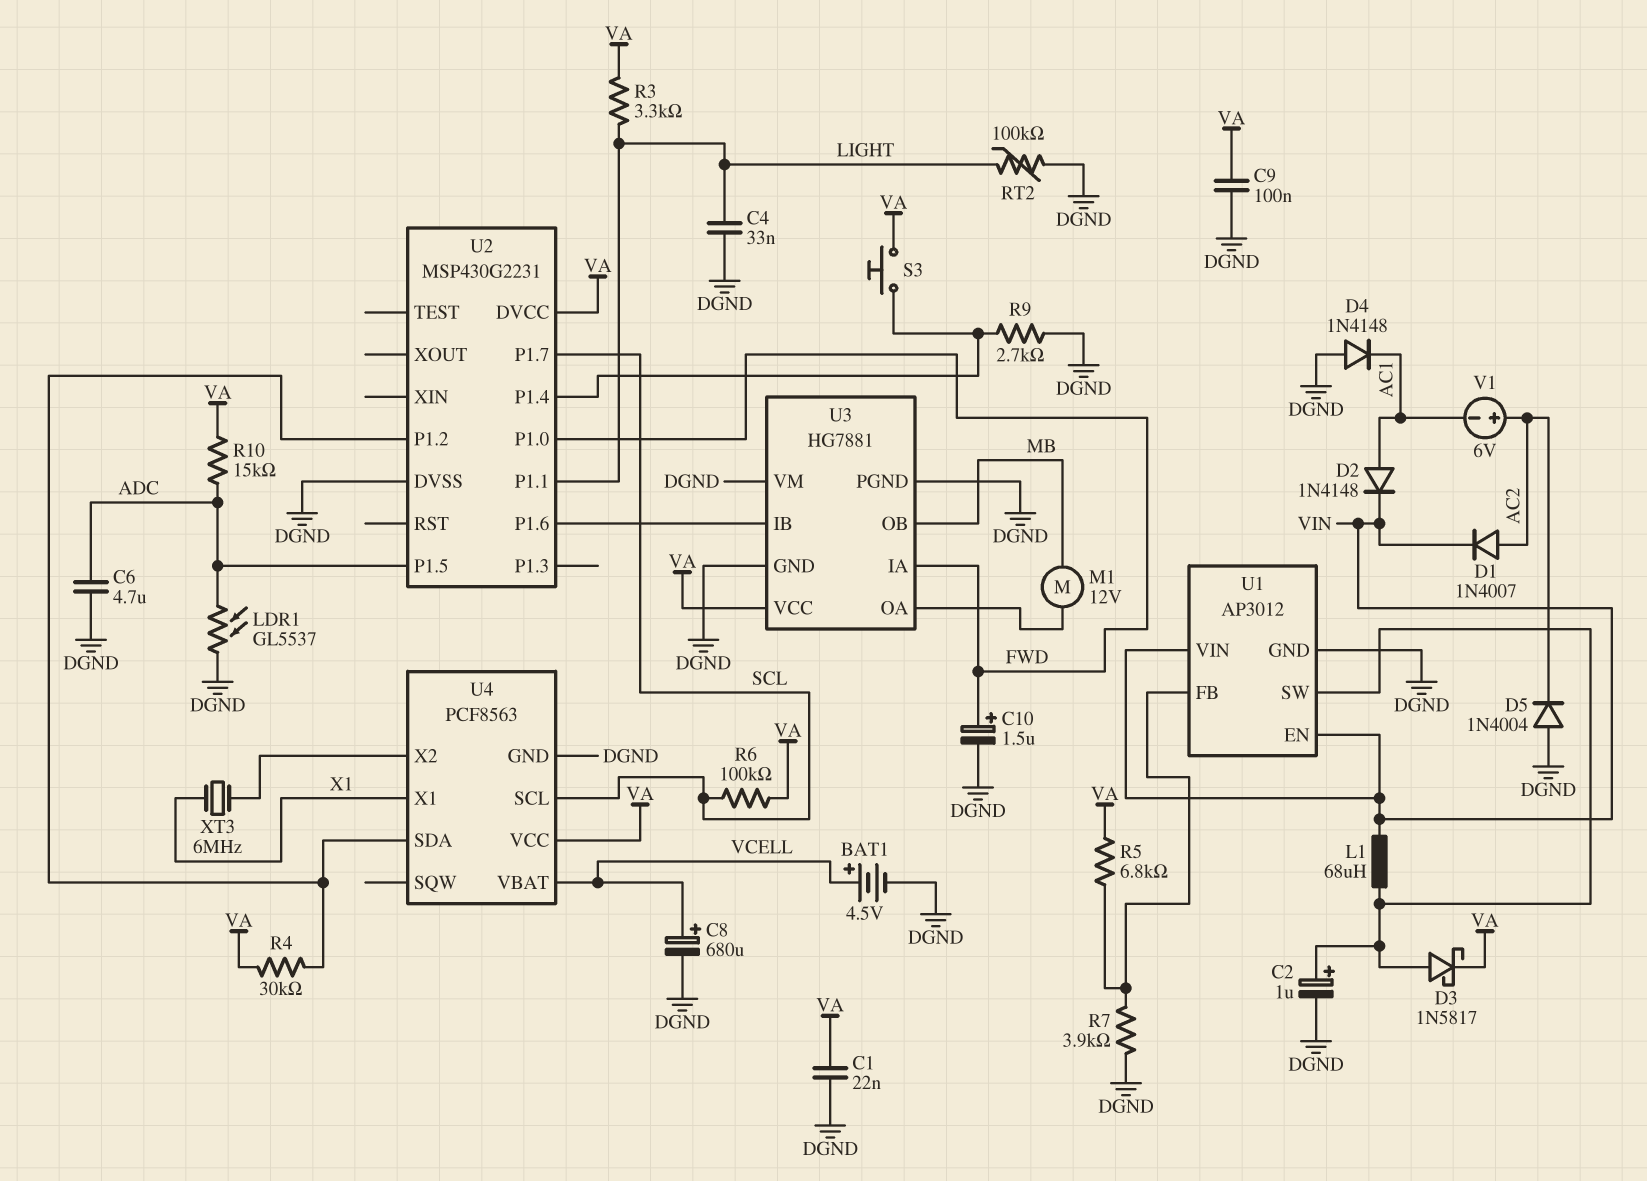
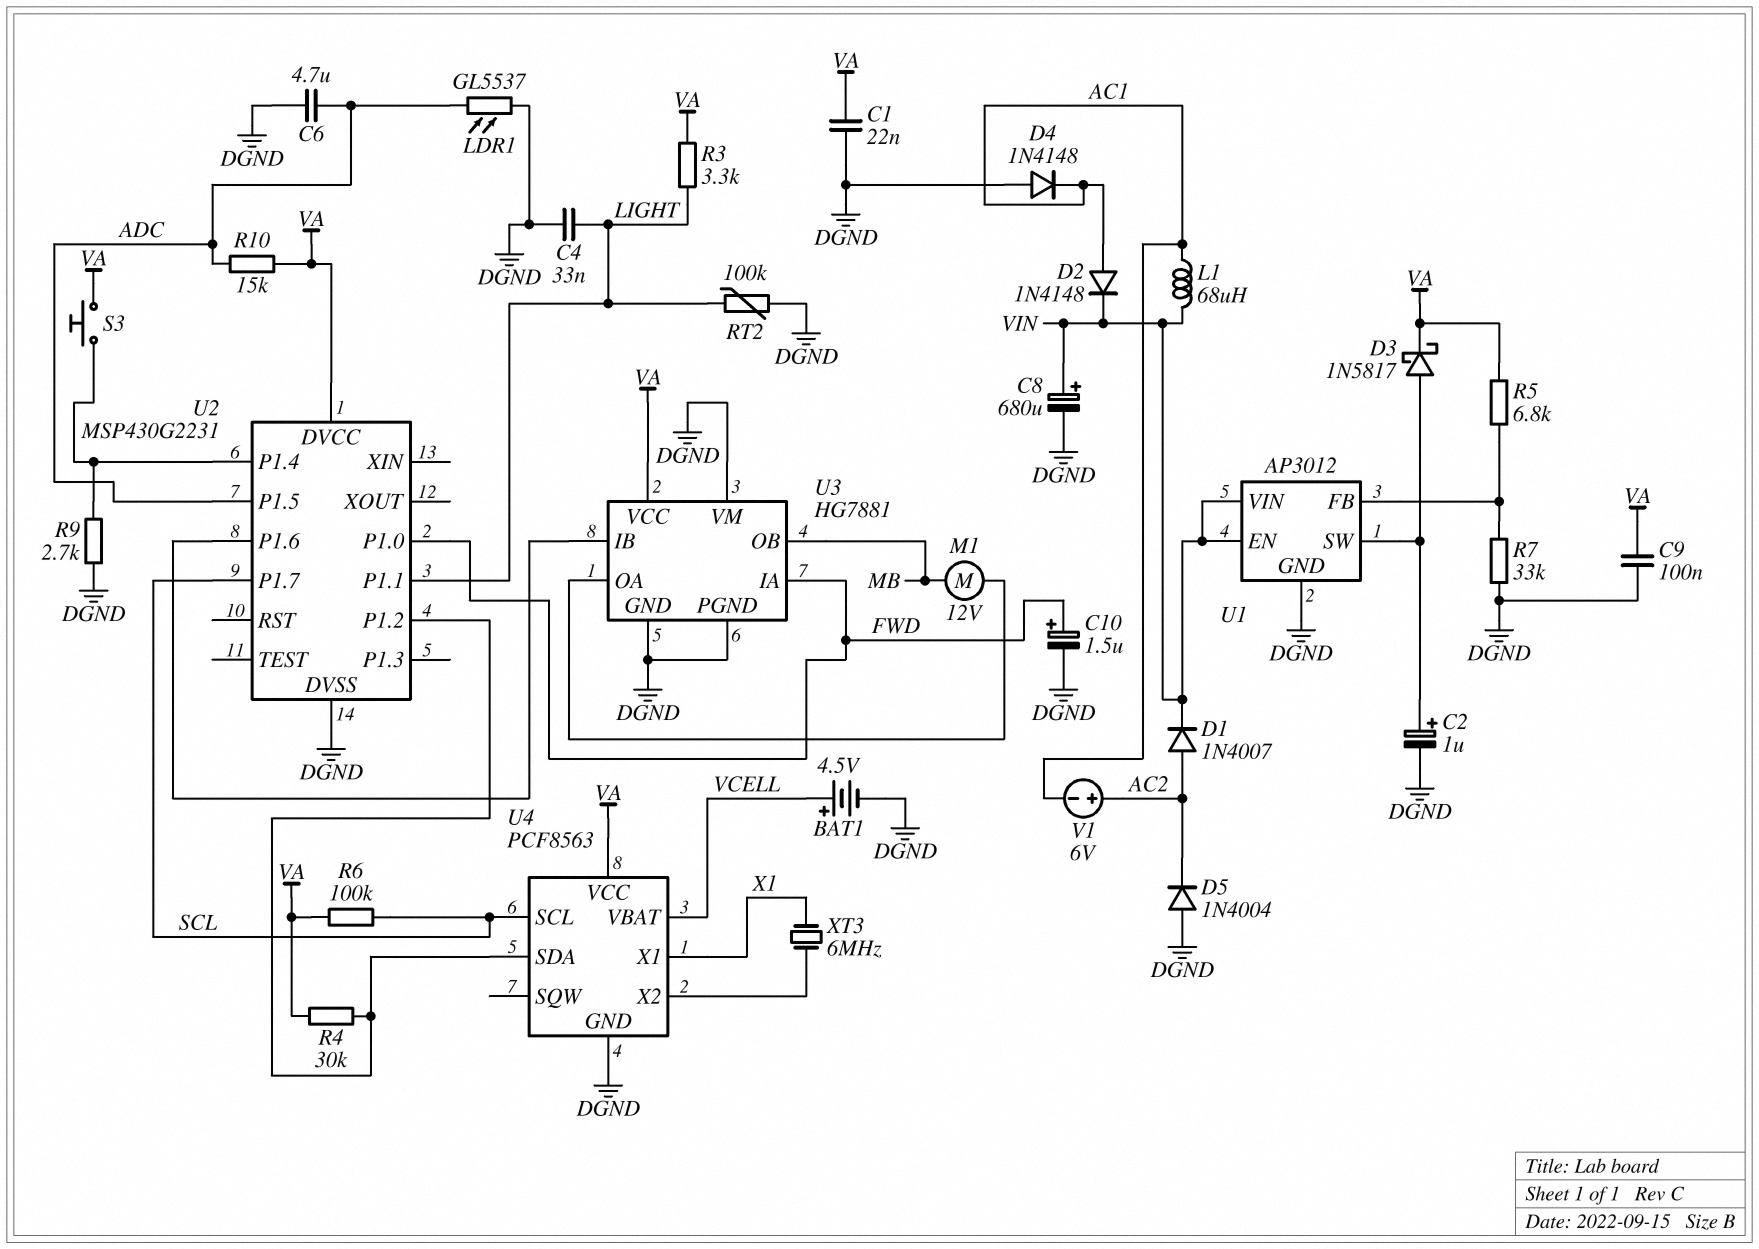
C8: 680uF (plus VCELL, minus DGND) -> 680uF (plus VIN, minus DGND)
L1: 68uH (U1/SW, VIN) -> 68uH (AC1, VIN)
R7: 3.9k (DGND, U1/FB) -> 33k (DGND, U1/FB)

